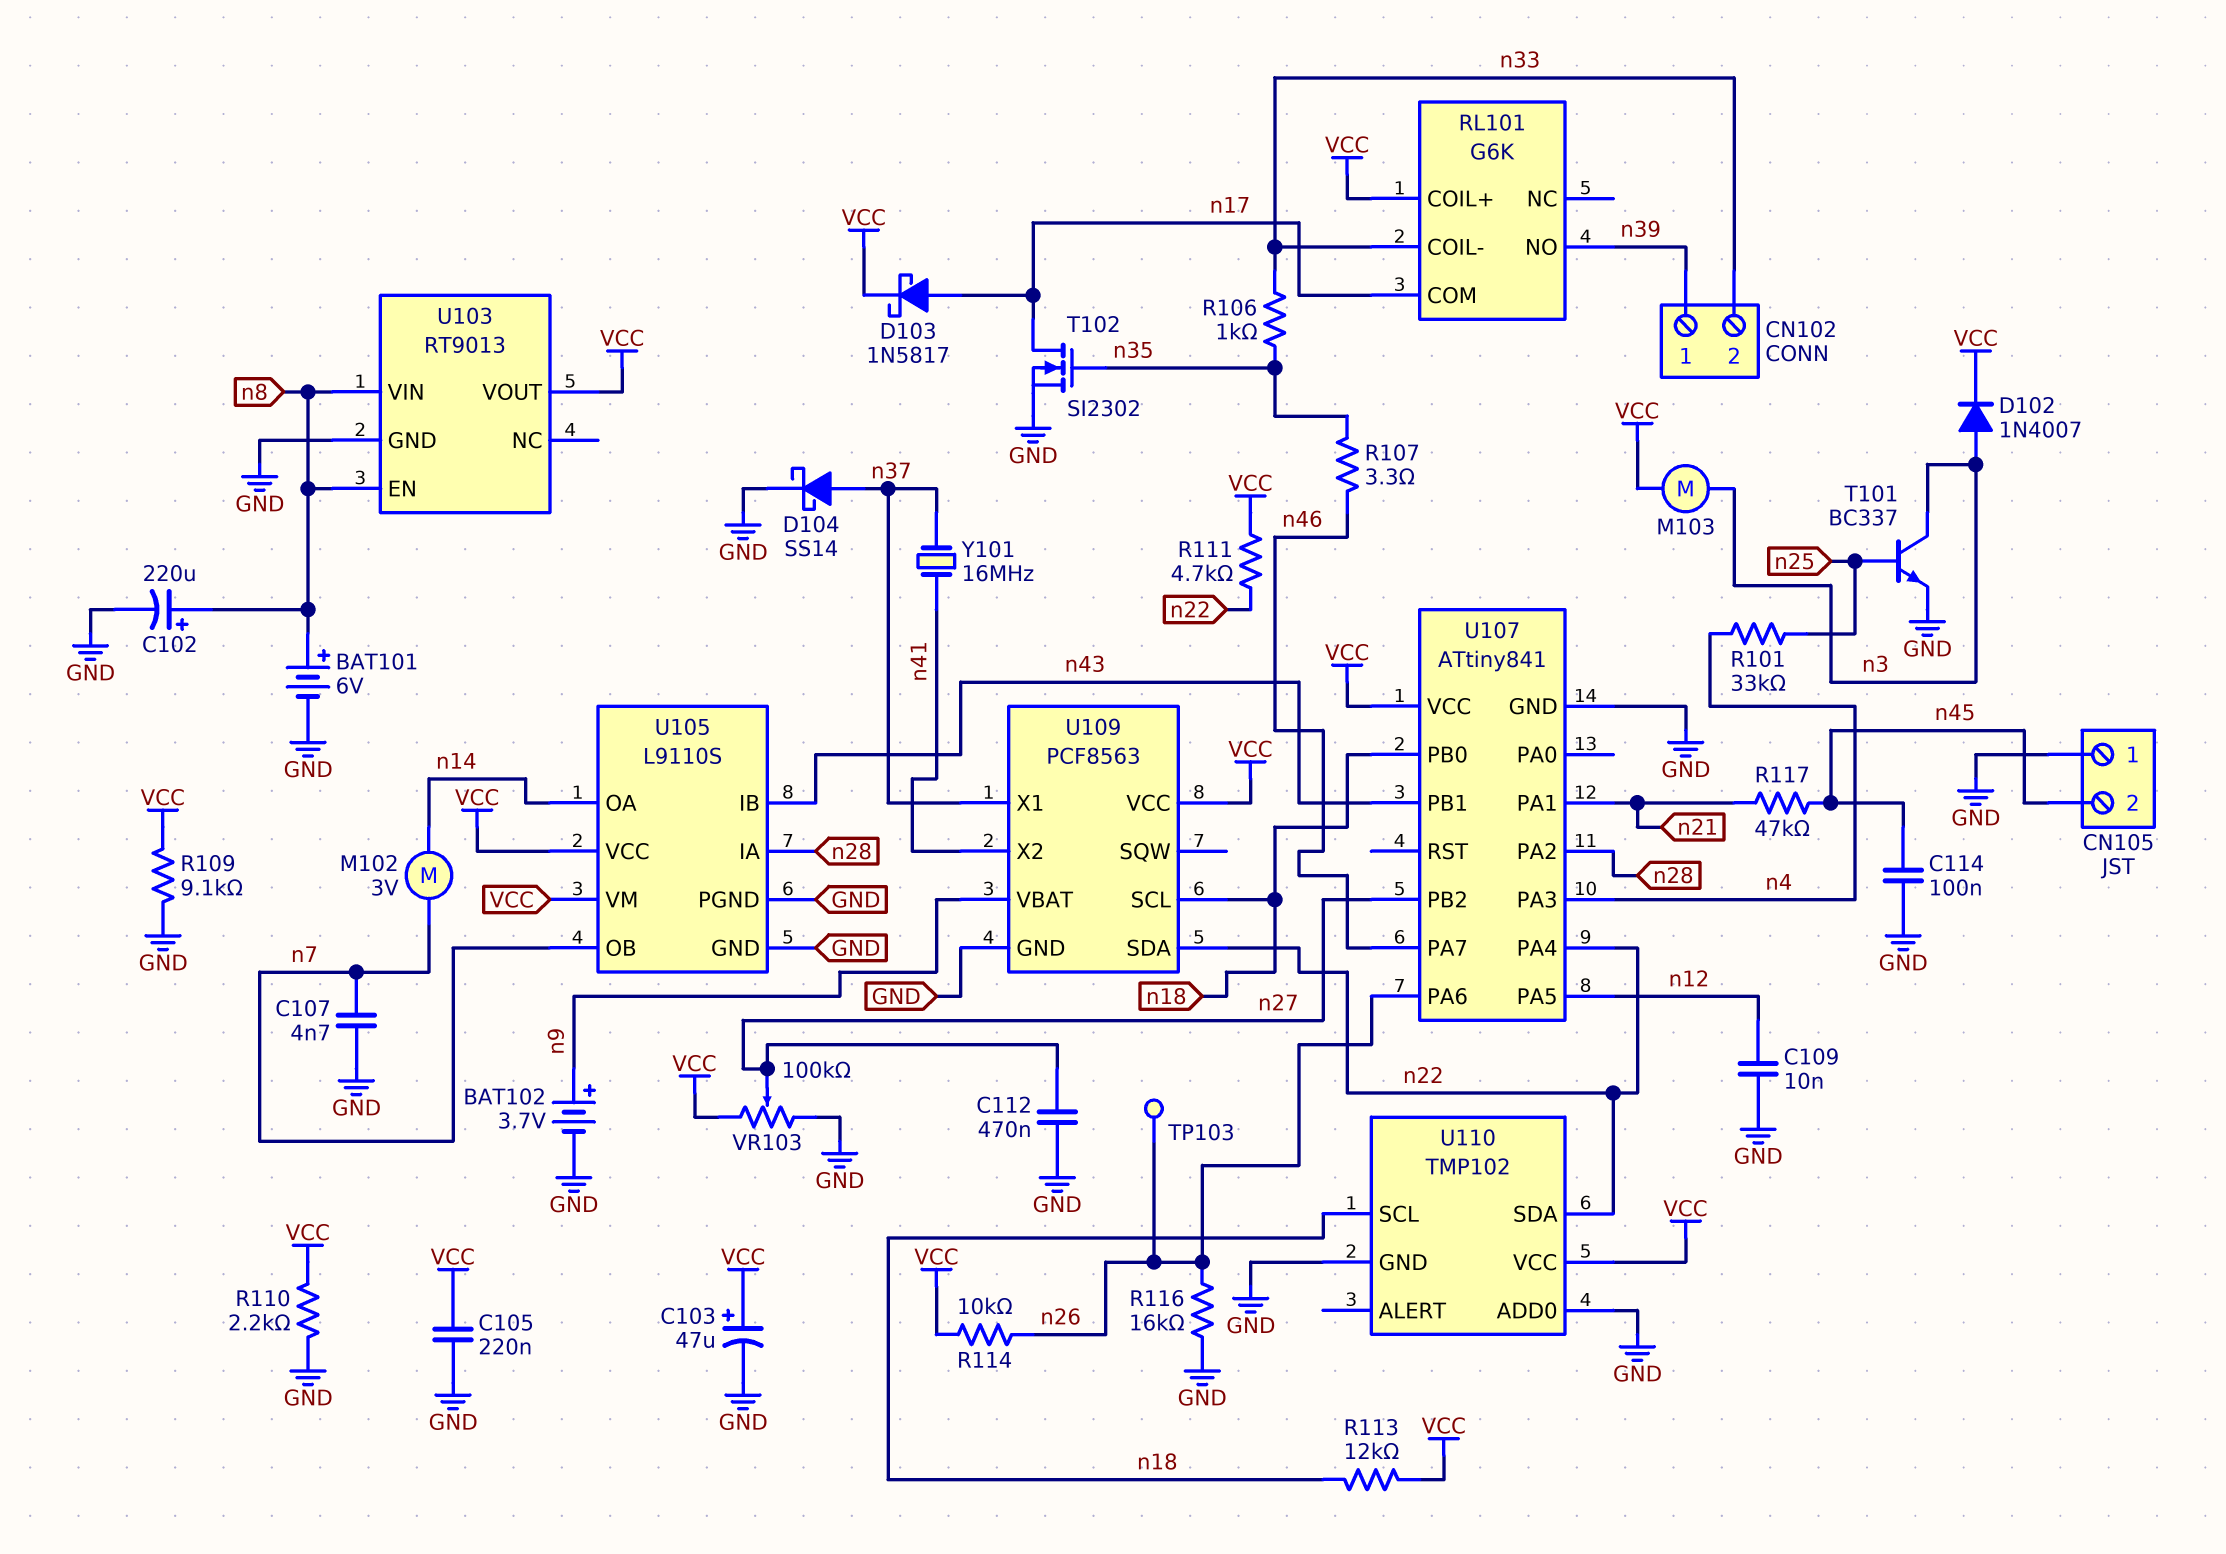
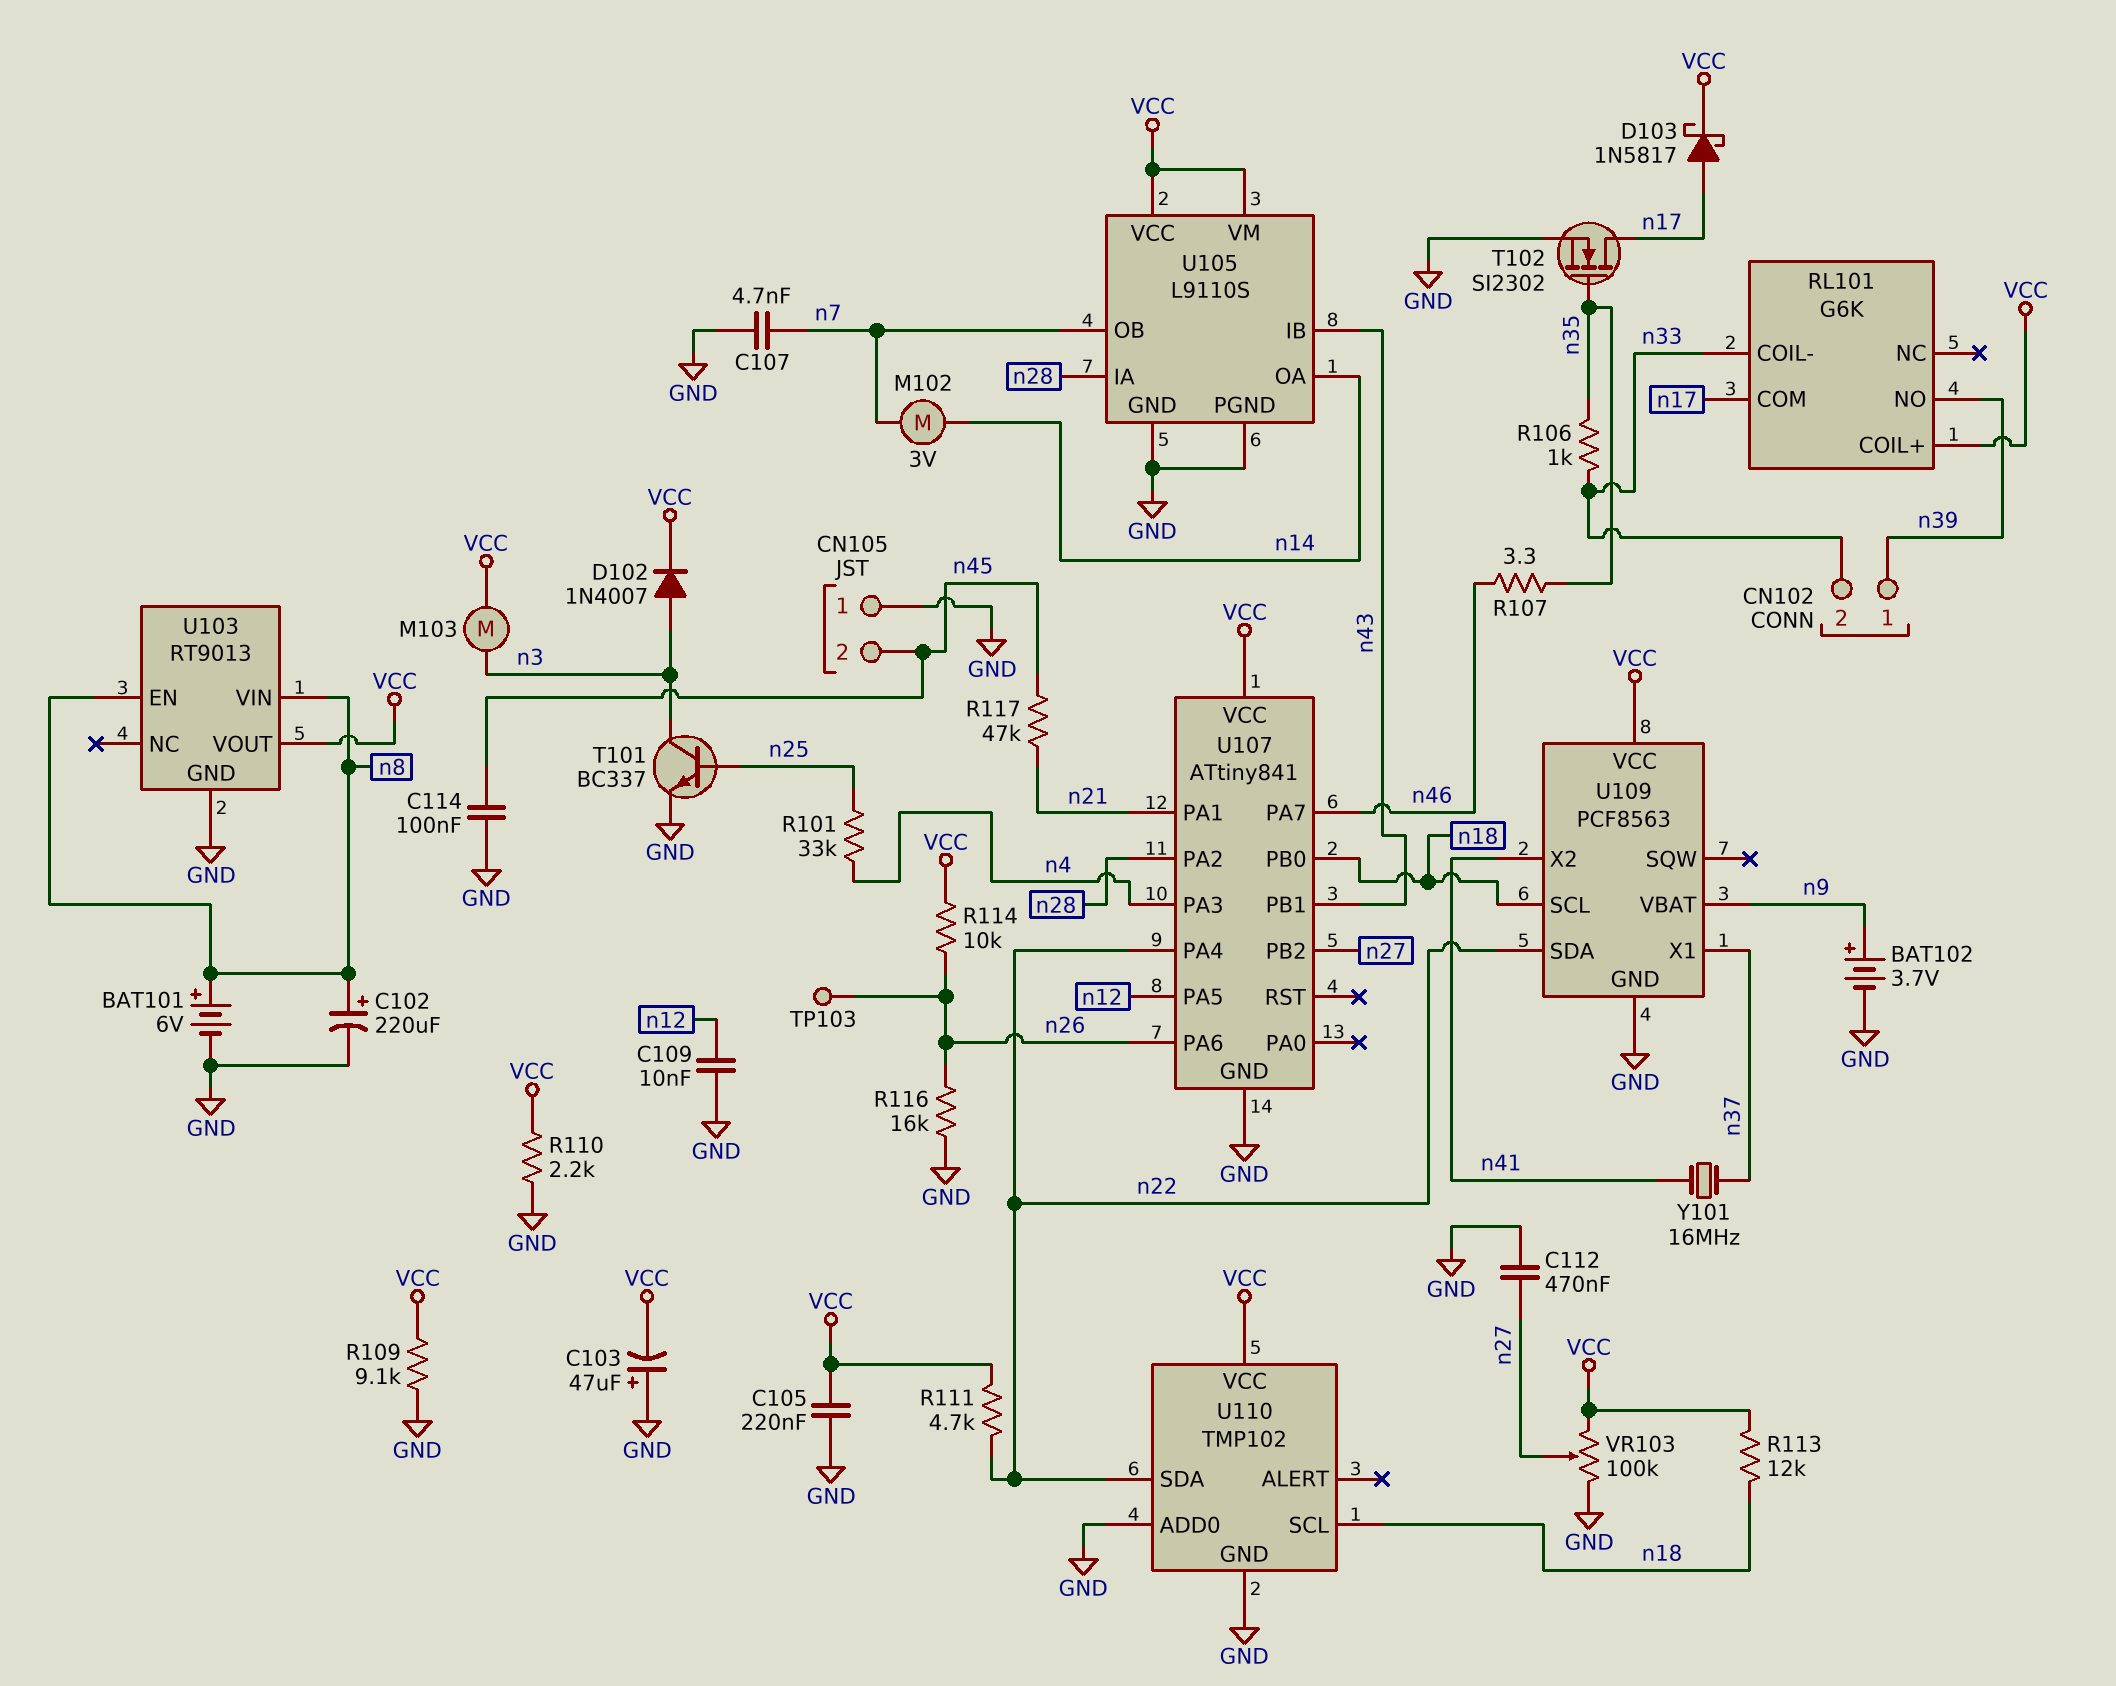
C103: 47uF (plus VCC, minus GND) -> 47uF (plus GND, minus VCC)
D104: schottky SS14 (A n37, K GND) -> none

